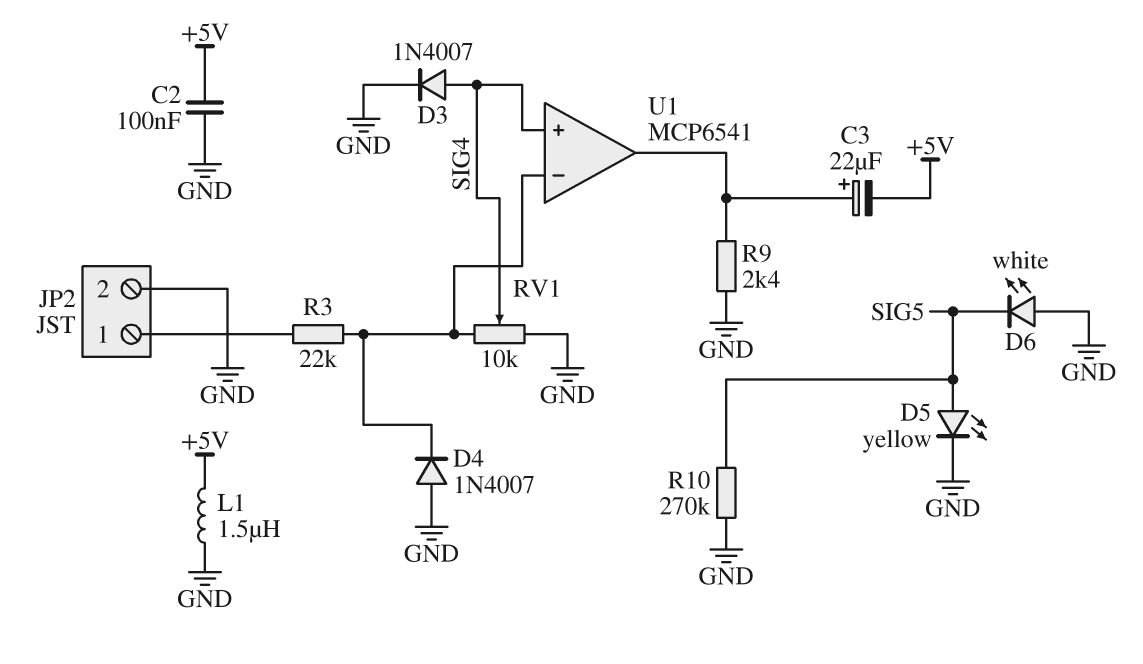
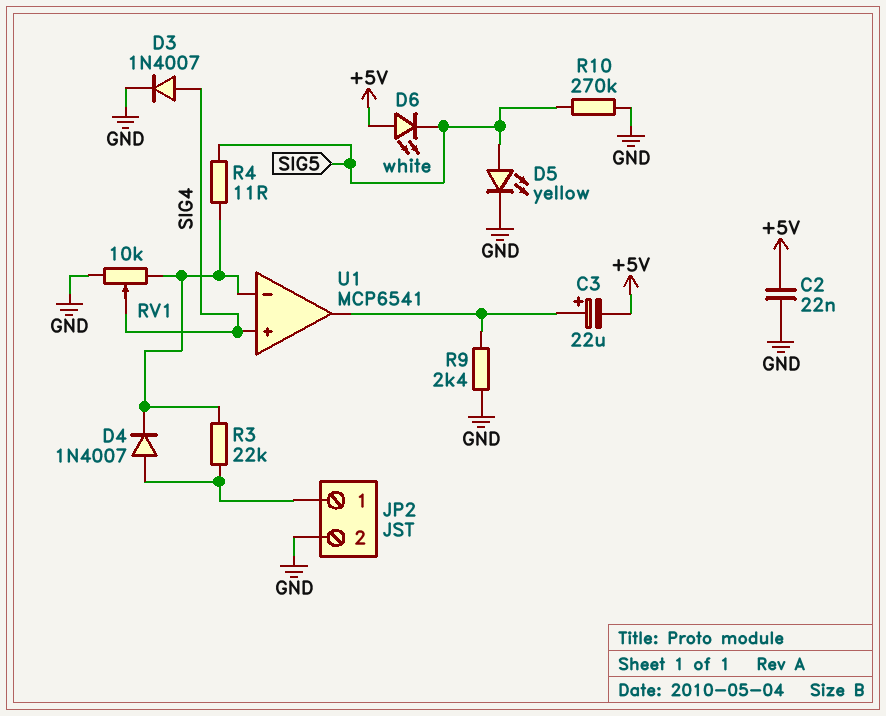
C2: 100nF (+5V, GND) -> 22nF (+5V, GND)
D4: diode 1N4007 (A GND, K U1/in-) -> diode 1N4007 (A JP2/1, K U1/in-)
D6: LED white (A GND, K SIG5) -> LED white (A +5V, K SIG5)
L1: 1.5uH (+5V, GND) -> none
R4: none -> 11 (SIG5, U1/in-)

